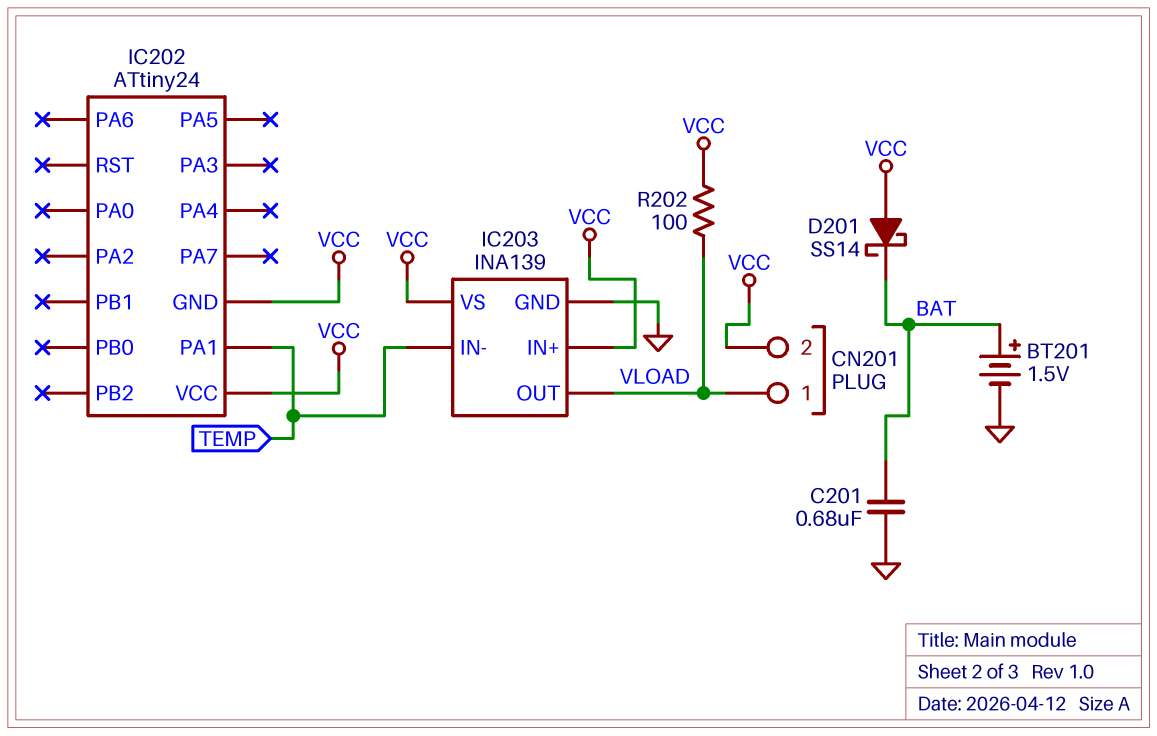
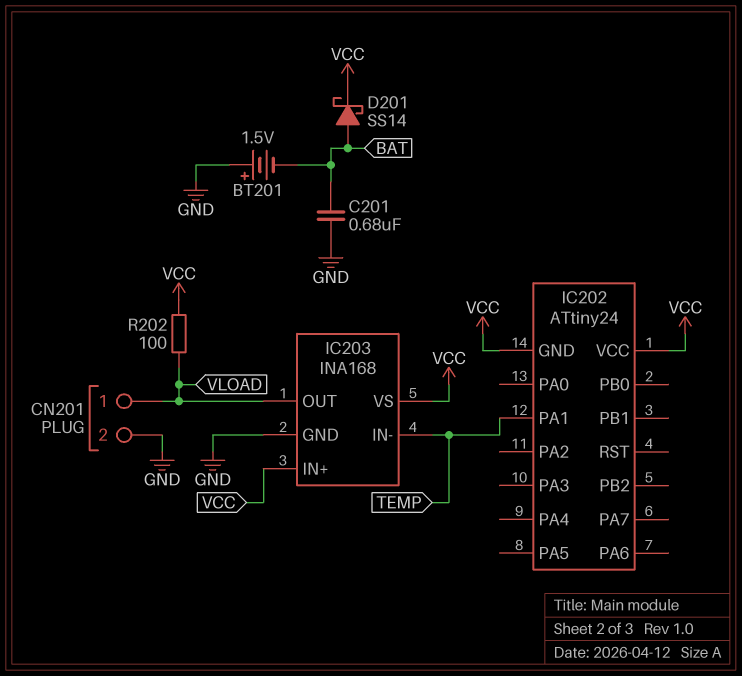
BT201: 1.5V (plus BAT, minus GND) -> 1.5V (plus GND, minus BAT)
CN201 pin 2: VCC -> GND
D201: schottky SS14 (A VCC, K BAT) -> schottky SS14 (A BAT, K VCC)
IC203: INA139 -> INA168

